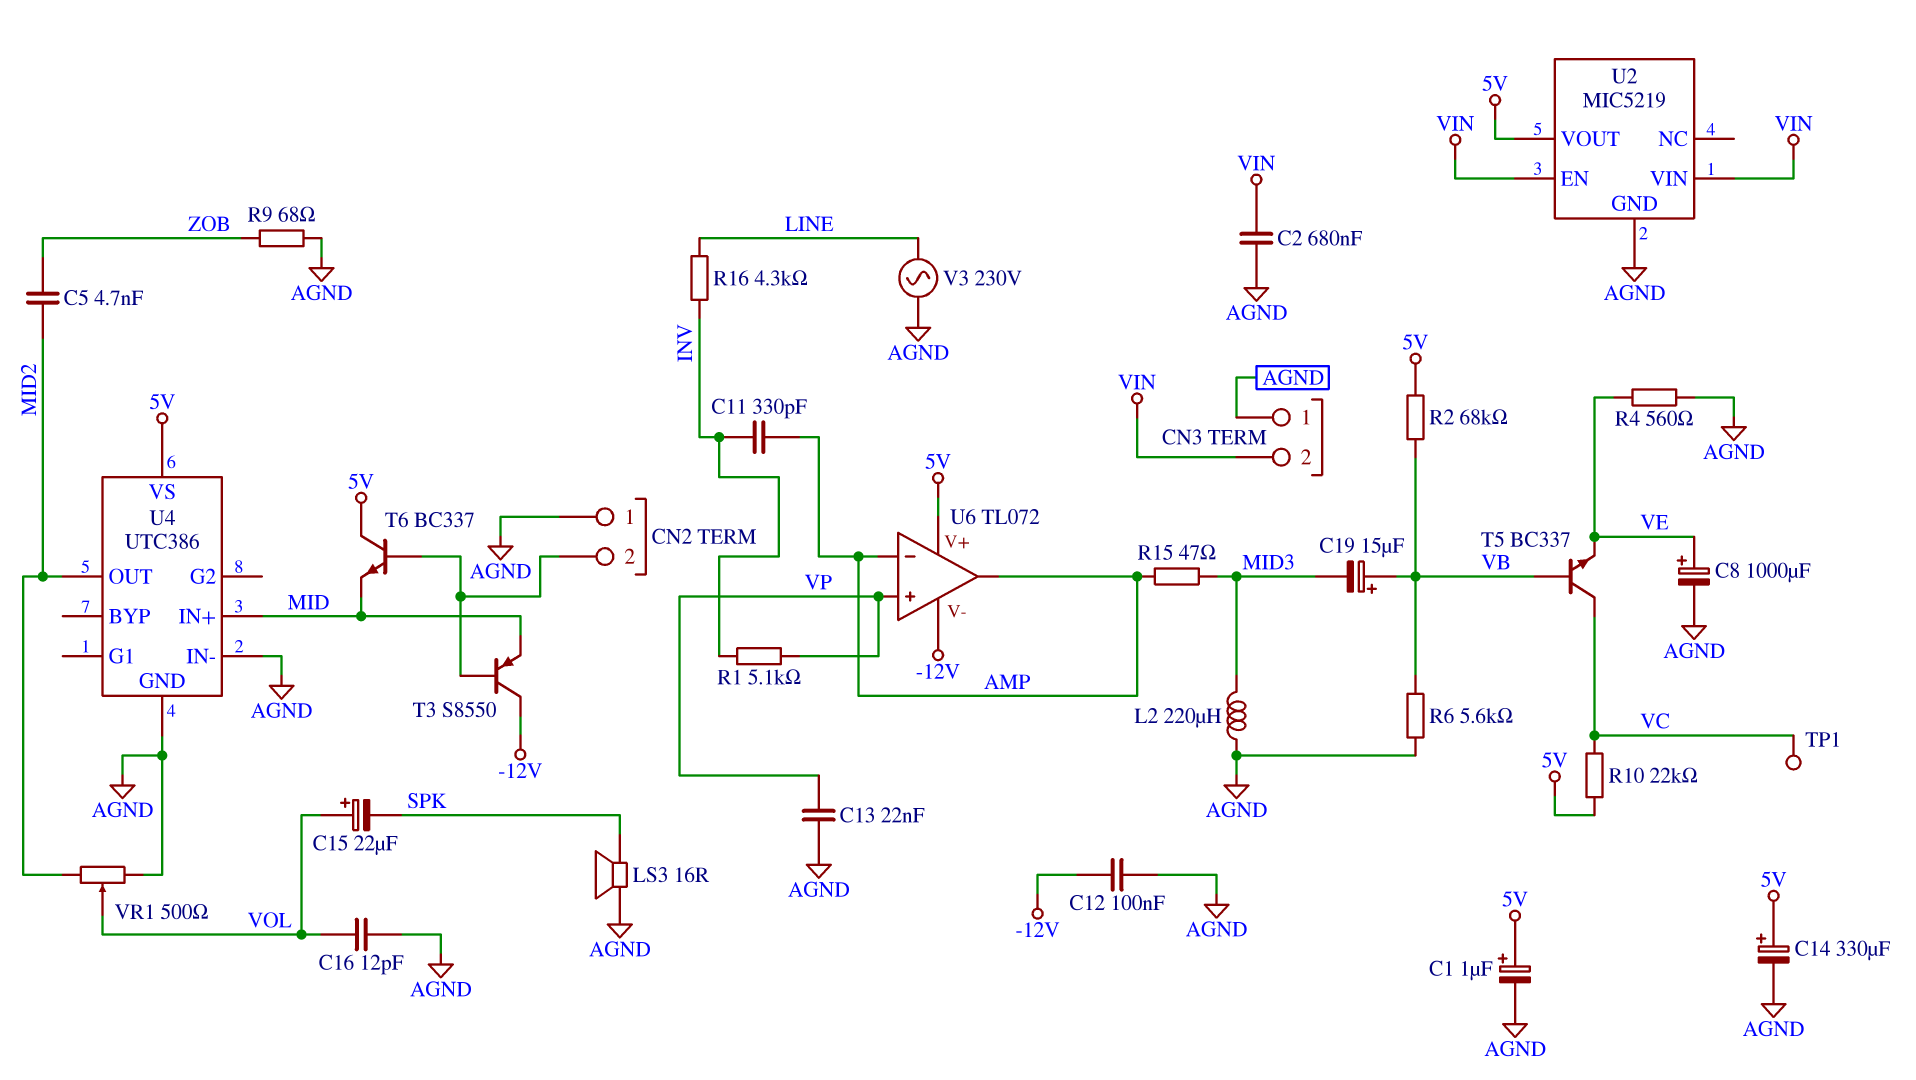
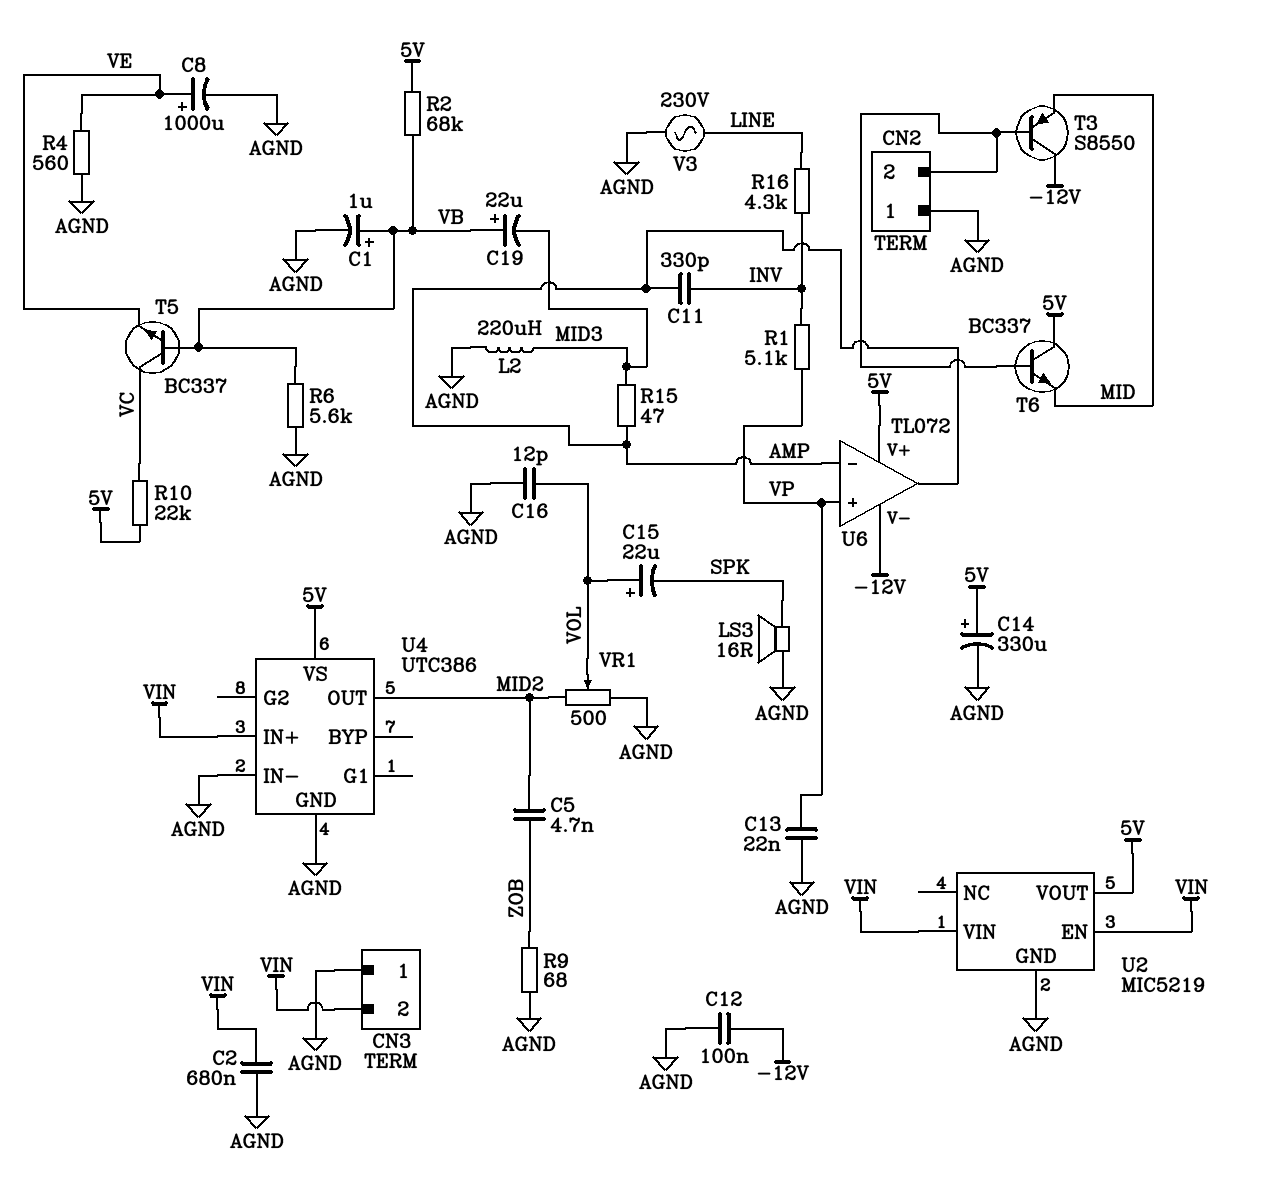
C1: 1uF (plus 5V, minus AGND) -> 1uF (plus VB, minus AGND)
C19: 15uF (plus VB, minus MID3) -> 22uF (plus VB, minus MID3)
TP1: test point (VC) -> none
U4 pin IN+: MID -> VIN

